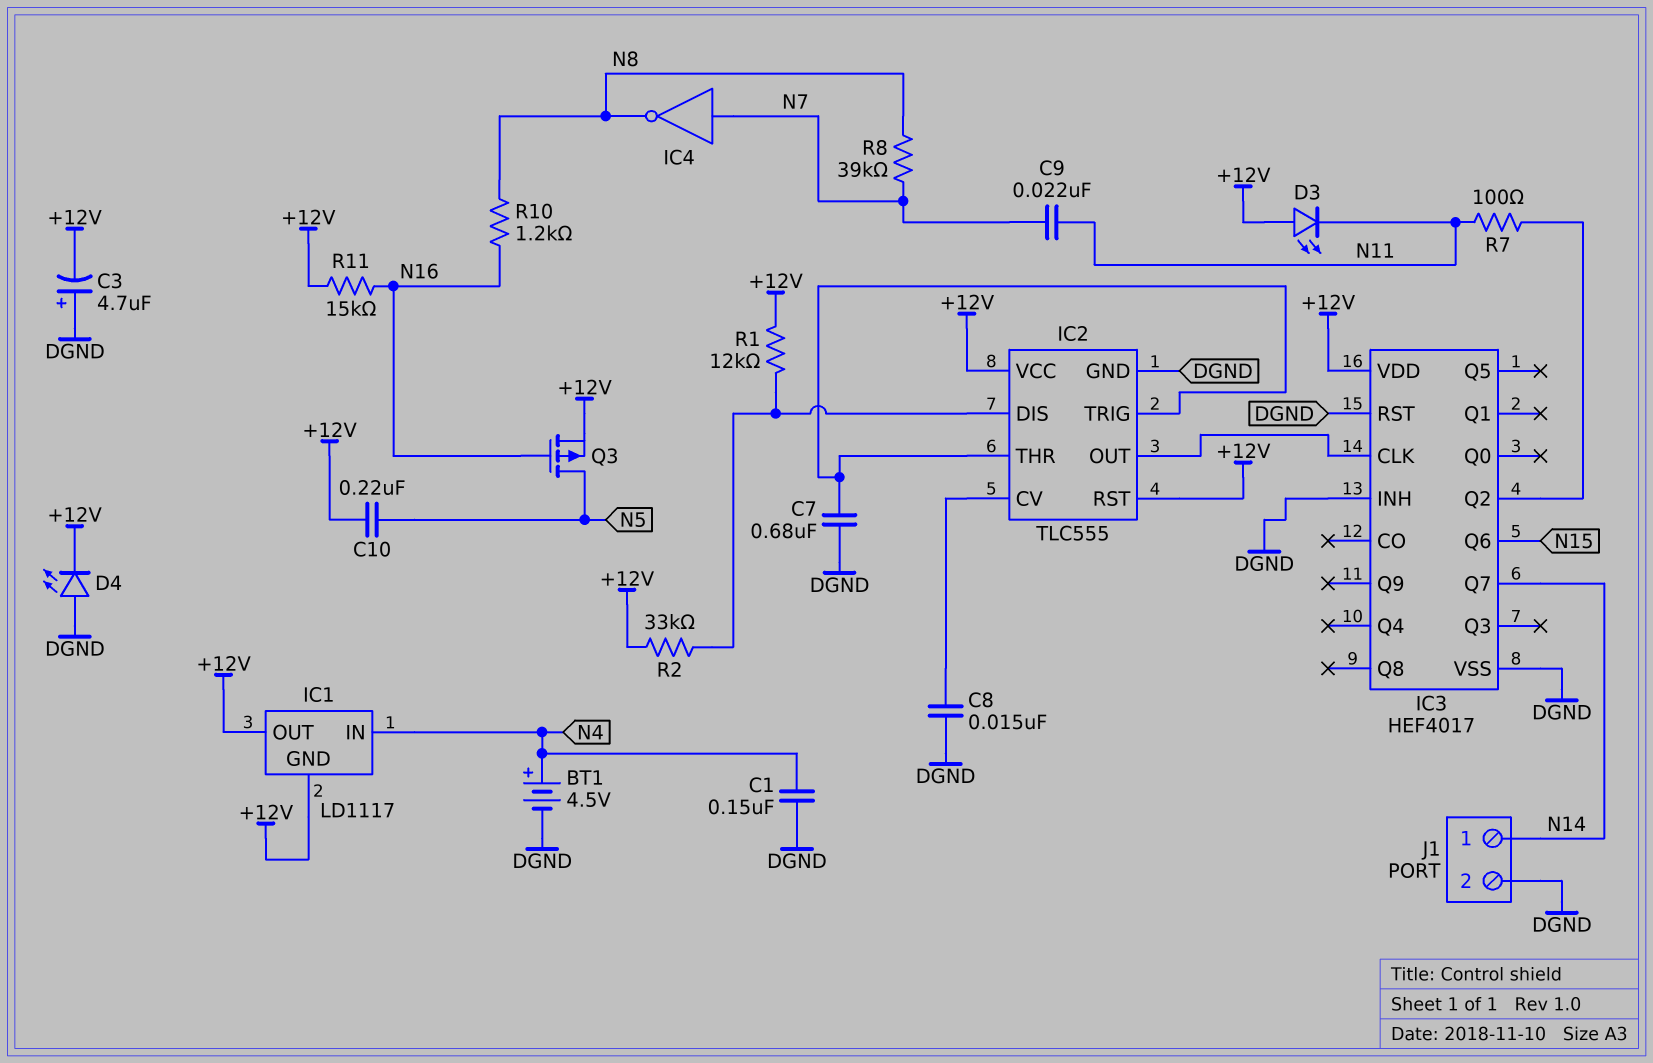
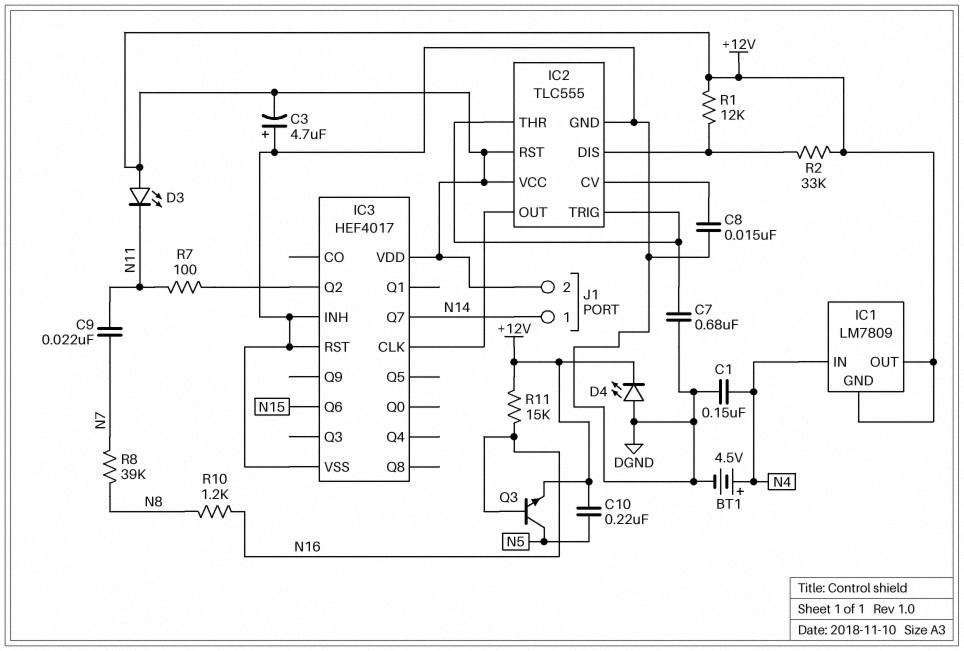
IC1: LD1117 -> LM7809
IC4: NOT (in N7, out N8) -> none
J1 pin 2: DGND -> +12V
Q3: PMOS (G N16, D N5, S +12V) -> NPN (B N16, C N5, E +12V)

